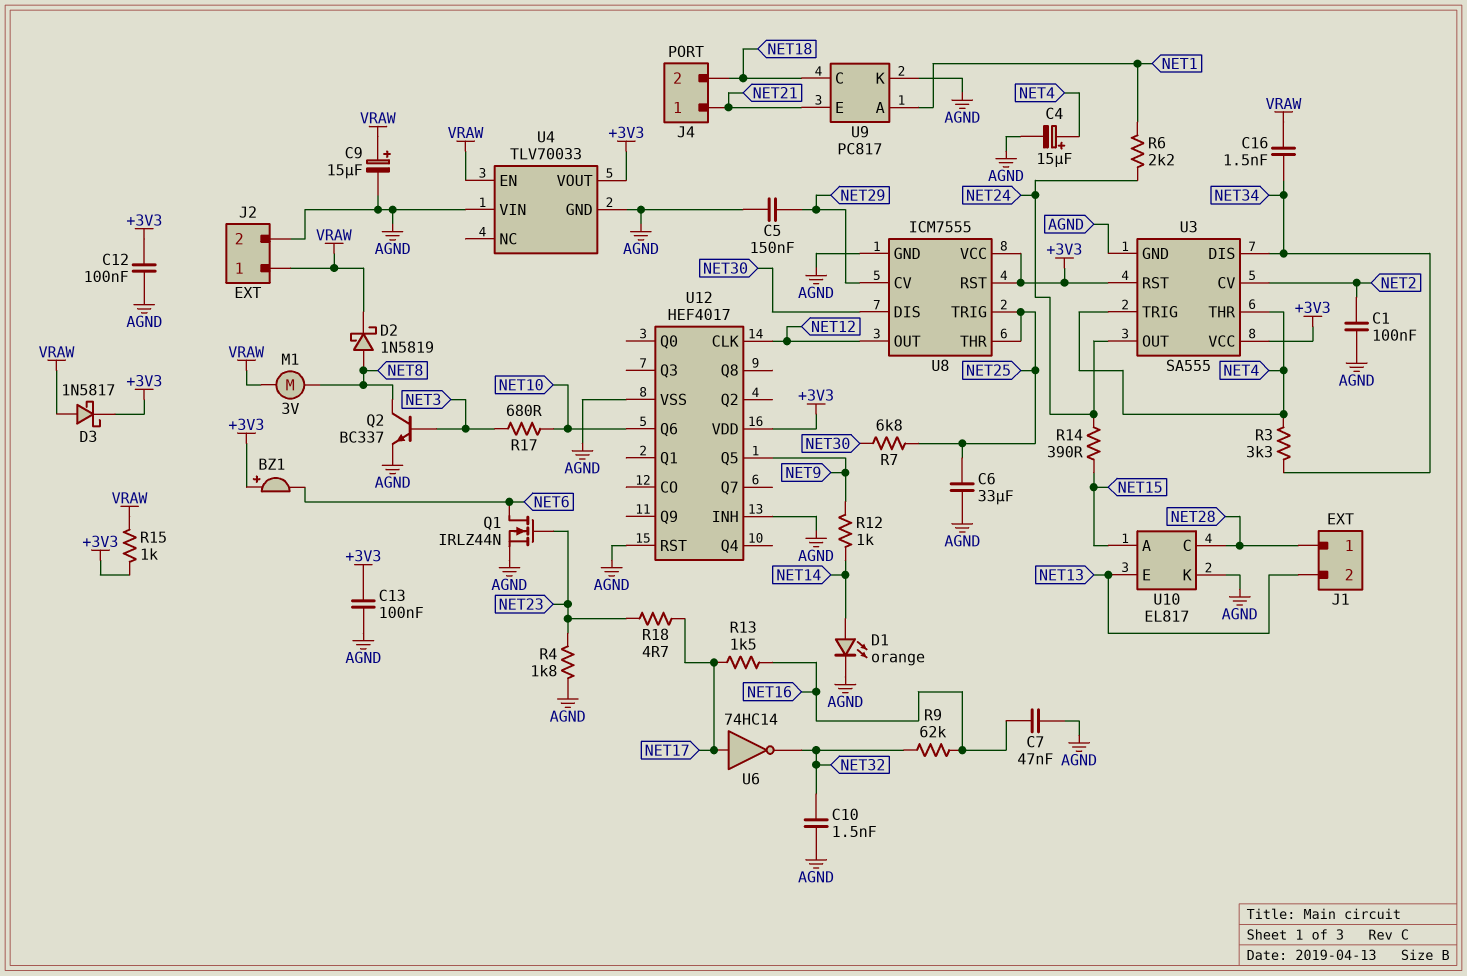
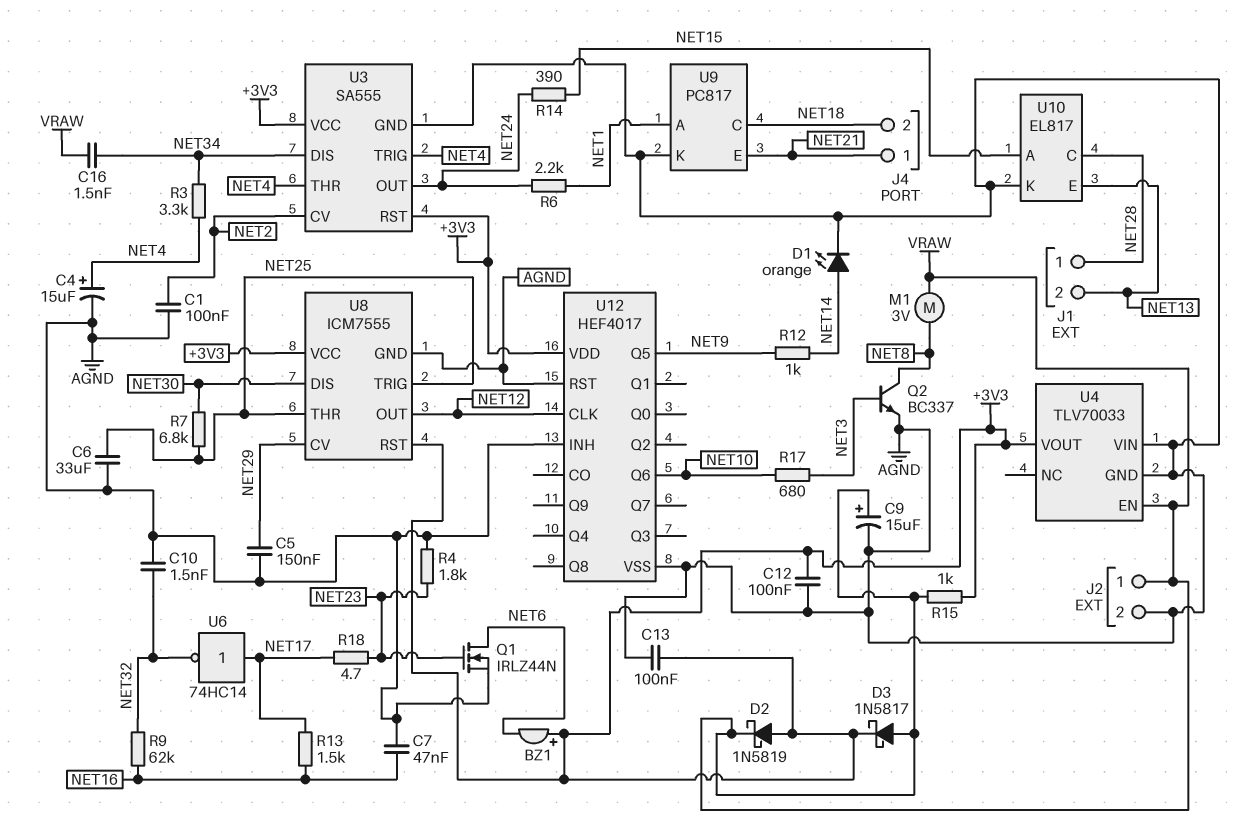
D2: schottky 1N5819 (A NET8, K VRAW) -> schottky 1N5819 (A +3V3, K VRAW)

